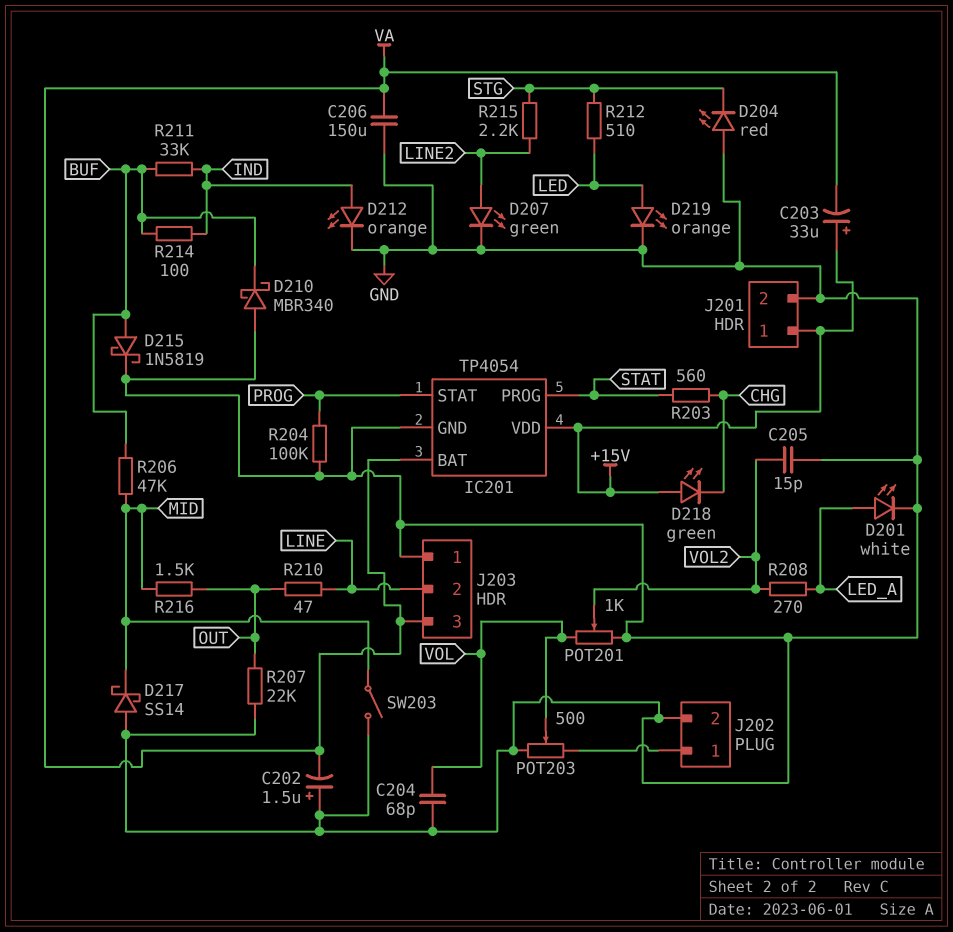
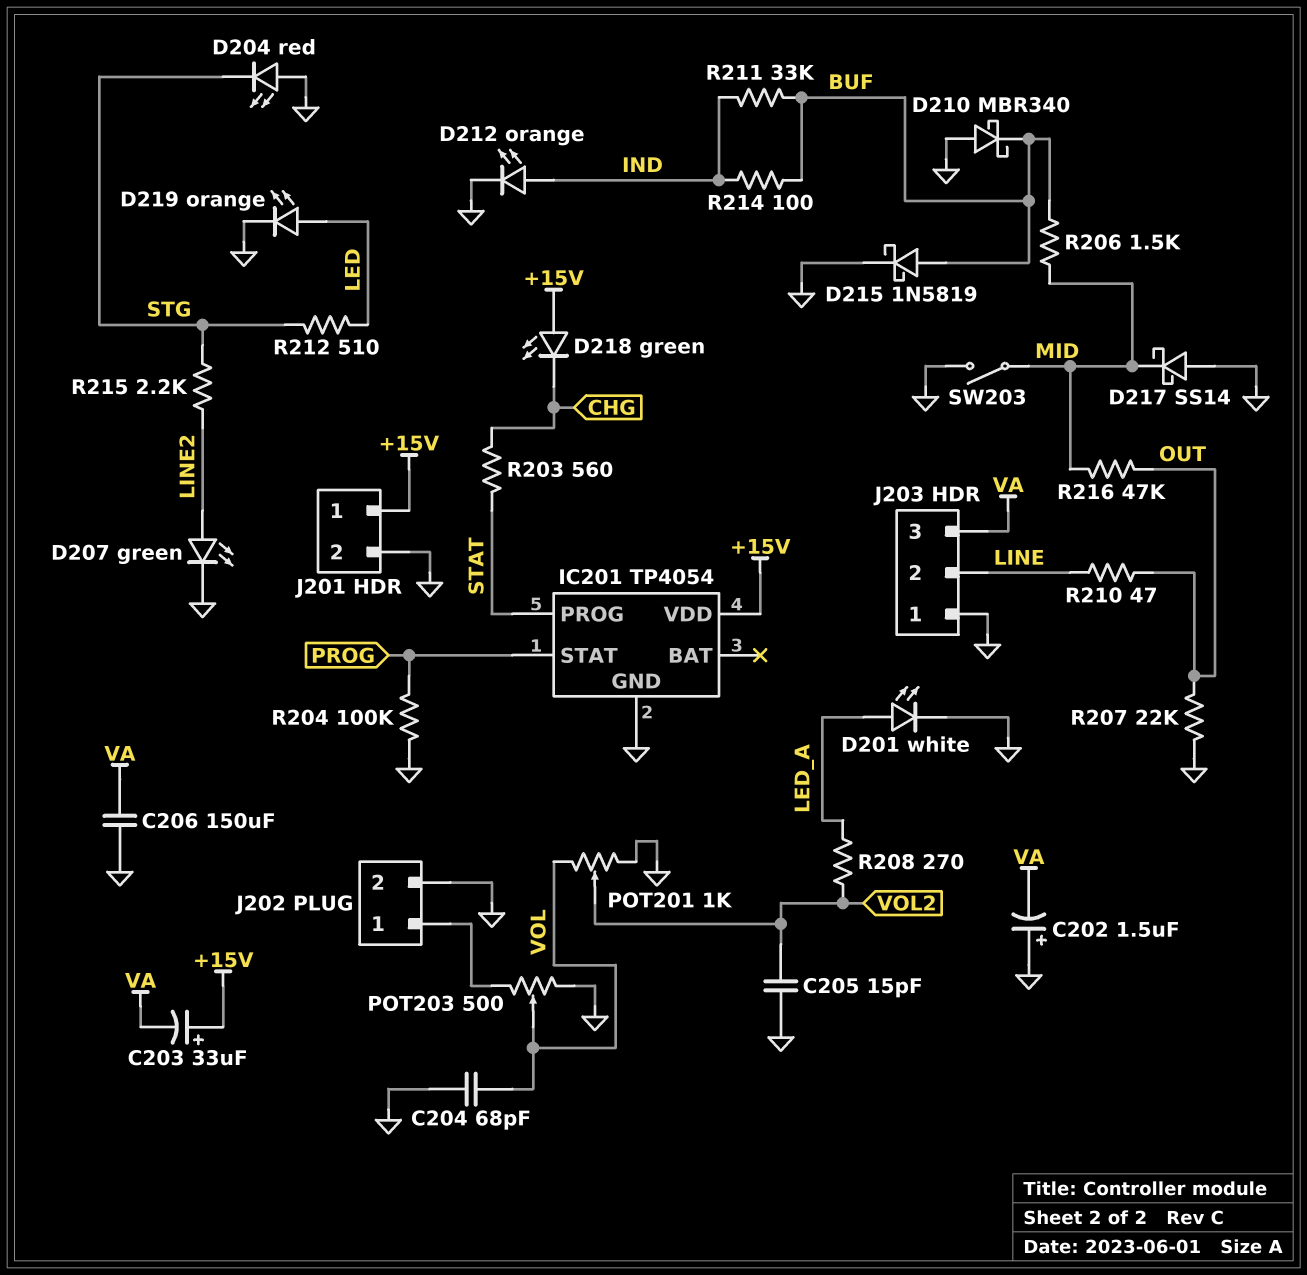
IC201 pin BAT: VA -> none
R206: 47k (BUF, MID) -> 1.5k (BUF, MID)
R216: 1.5k (MID, OUT) -> 47k (MID, OUT)

